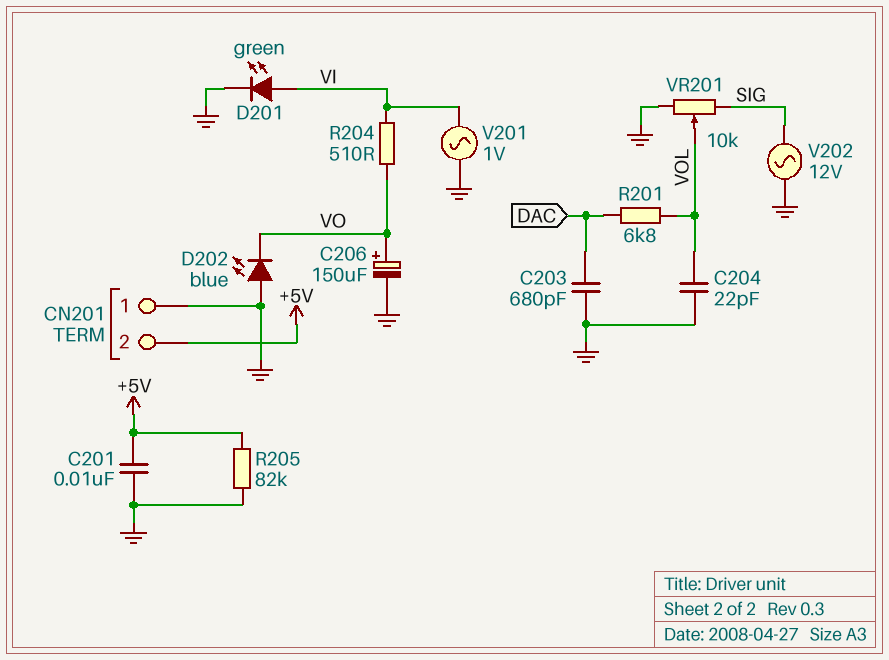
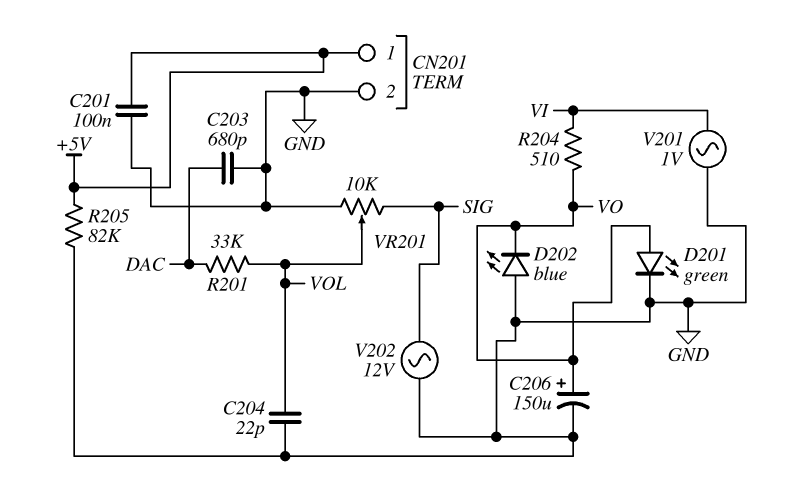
C201: 10nF (+5V, GND) -> 100nF (+5V, GND)
CN201 pin 1: GND -> +5V
CN201 pin 2: +5V -> GND
D201: LED green (A VI, K GND) -> LED green (A VO, K GND)
R201: 6.8k (DAC, VOL) -> 33k (DAC, VOL)

